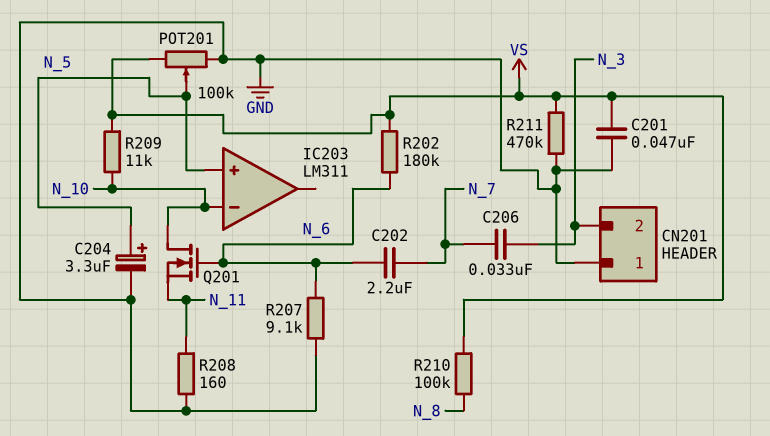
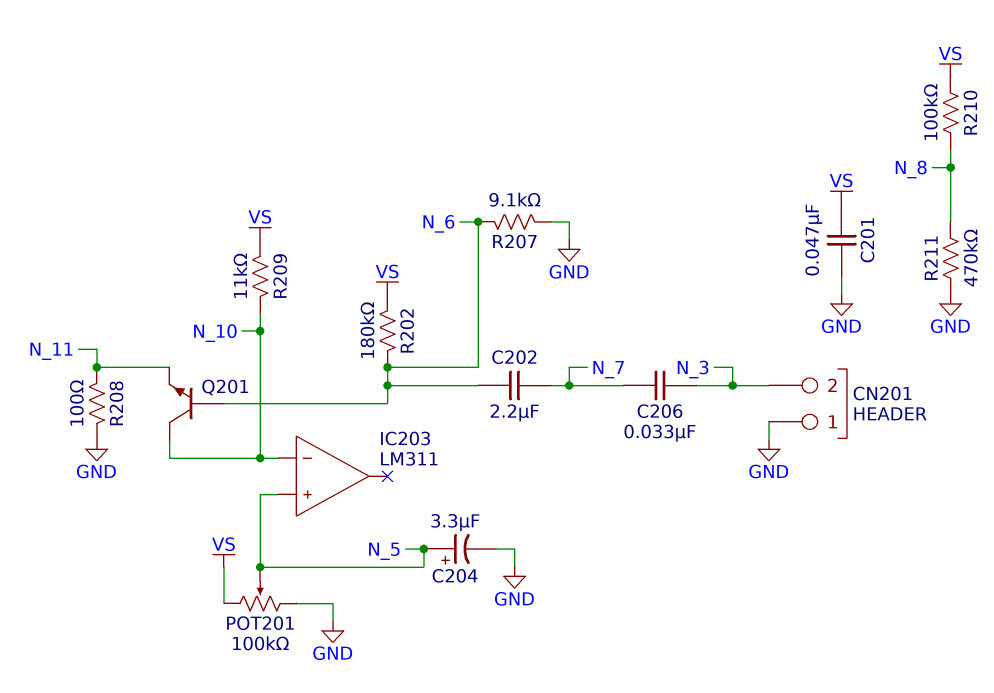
Q201: NMOS (G N_6, D N_10, S N_11) -> NPN (B N_6, C N_10, E N_11)
R208: 160 (GND, N_11) -> 100 (GND, N_11)
R211: 470k (GND, VS) -> 470k (GND, N_8)

